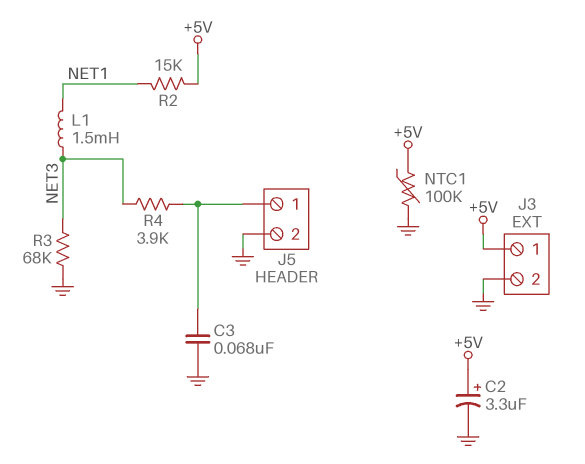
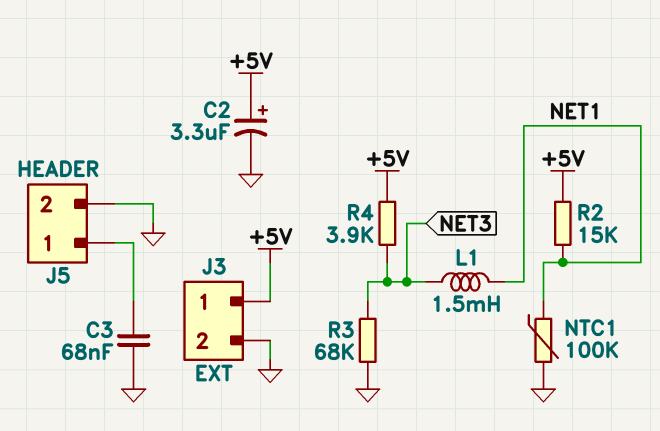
NTC1: 100k (+5V, GND) -> 100k (GND, NET1)
R4: 3.9k (J5/1, NET3) -> 3.9k (+5V, NET3)

